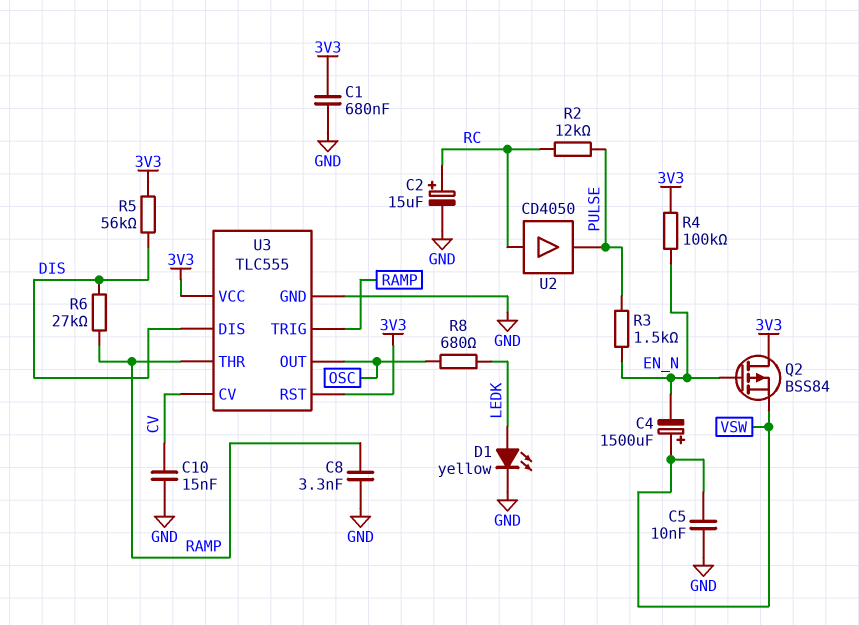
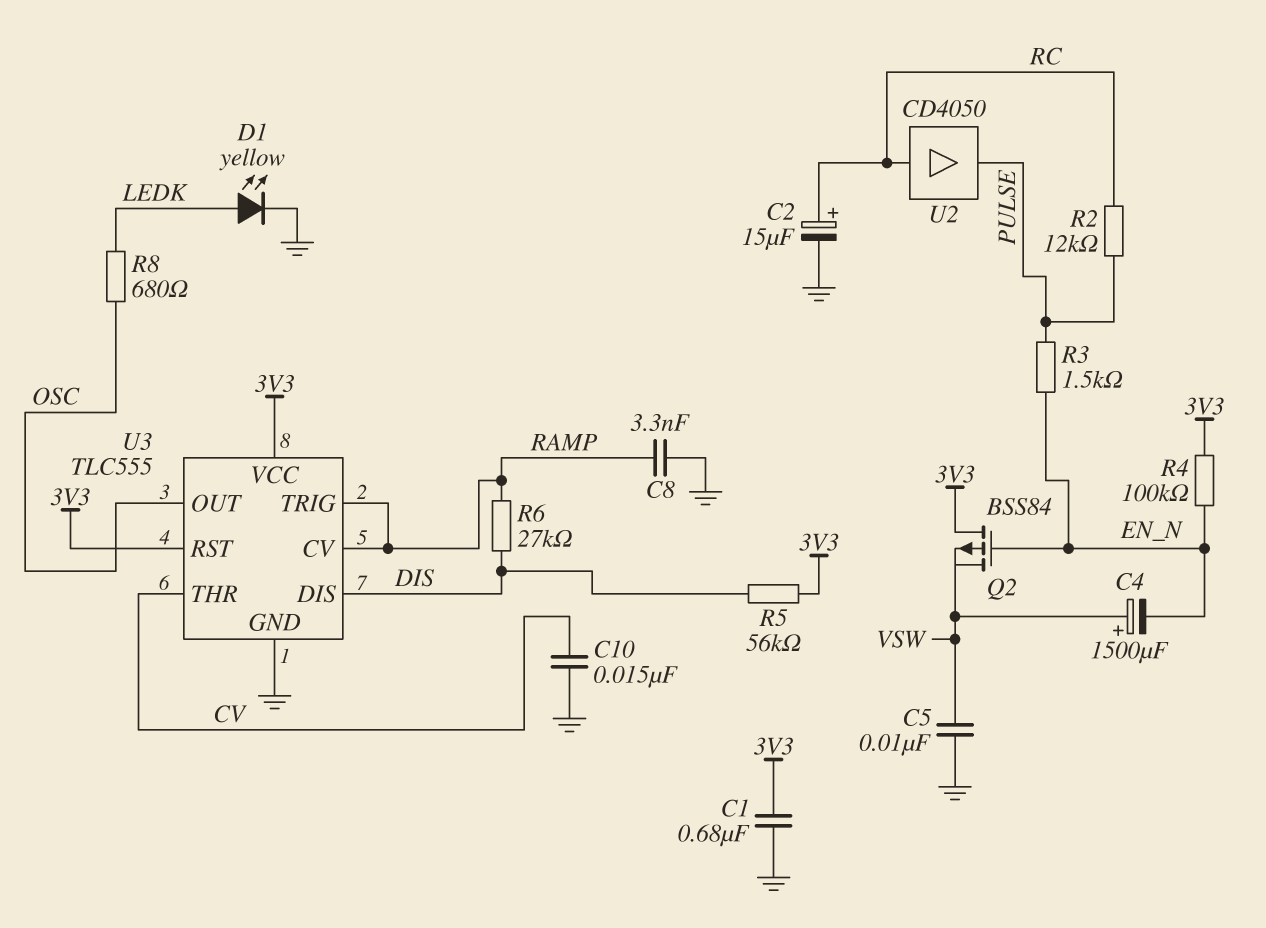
U3 pin CV: CV -> RAMP
U3 pin THR: RAMP -> CV

